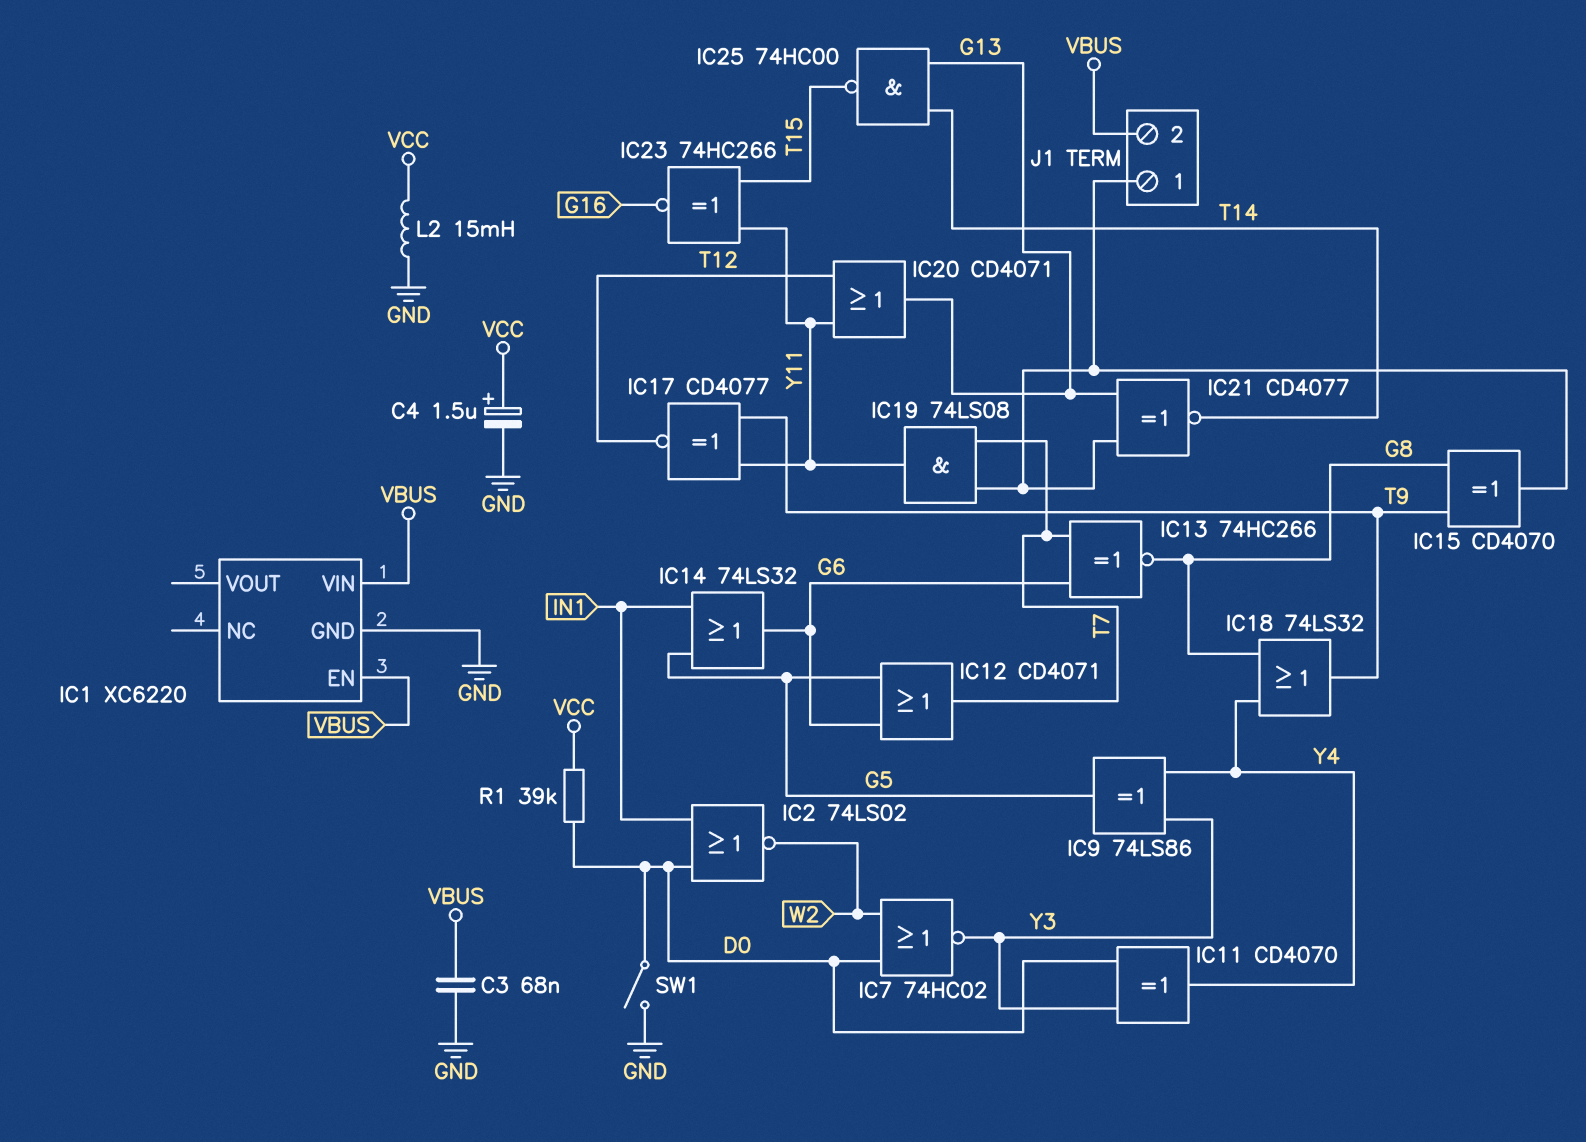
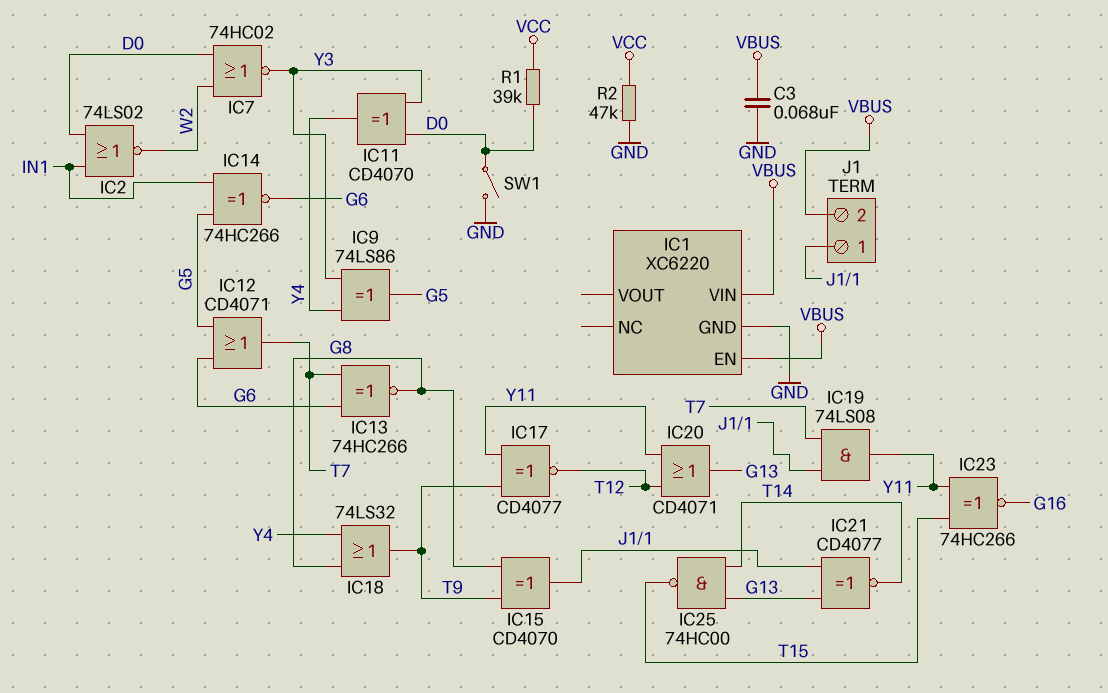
C4: 1.5uF (plus VCC, minus GND) -> none
IC14: OR 74LS32 (in G5, in IN1, out G6) -> XNOR 74HC266 (in G5, in IN1, out G6)
L2: 15mH (GND, VCC) -> none
R2: none -> 47k (GND, VCC)

